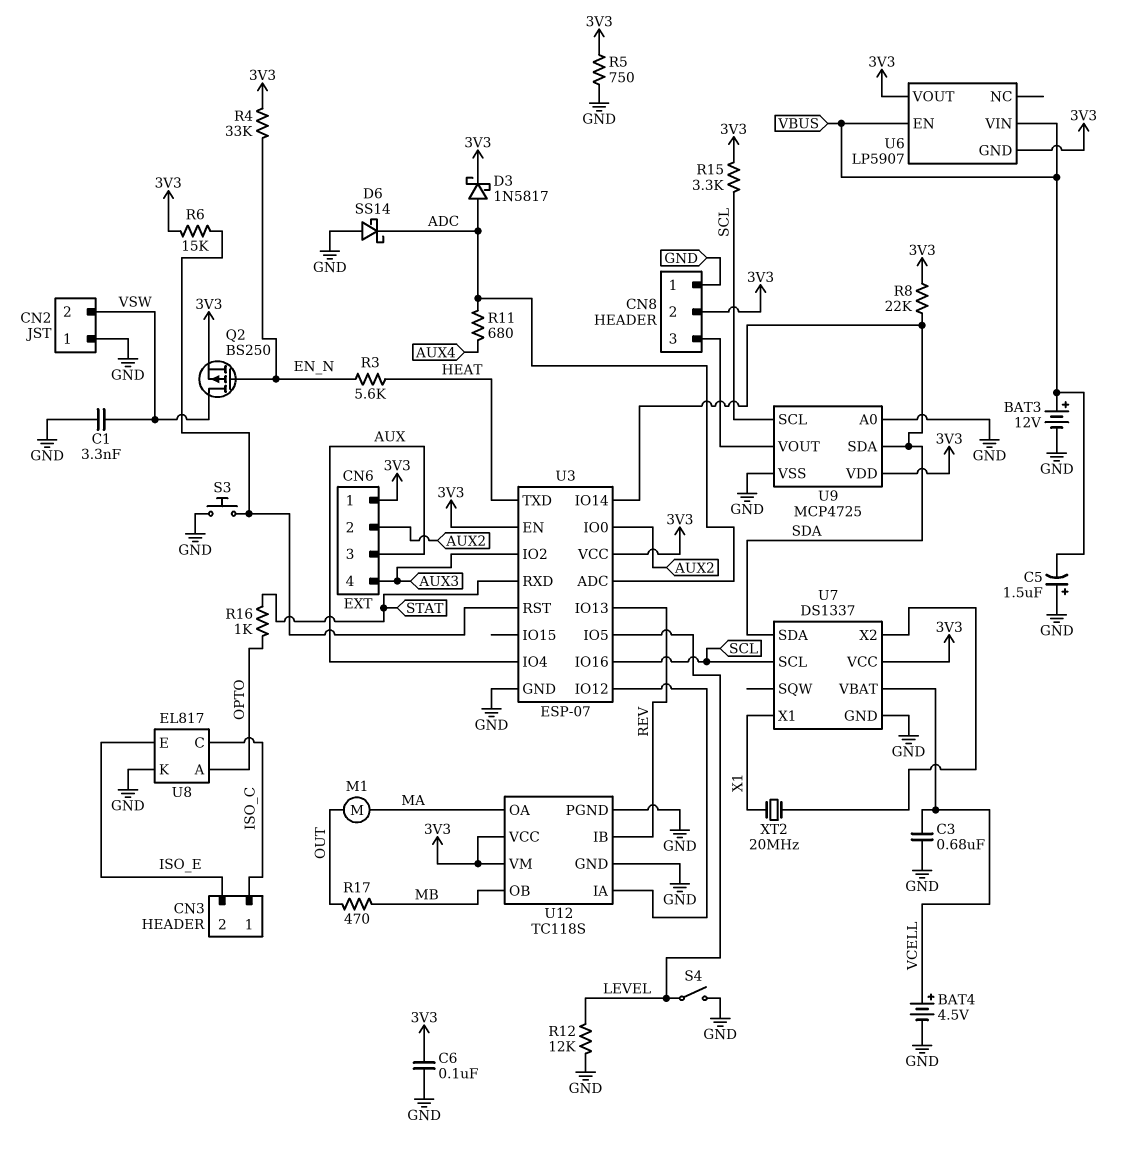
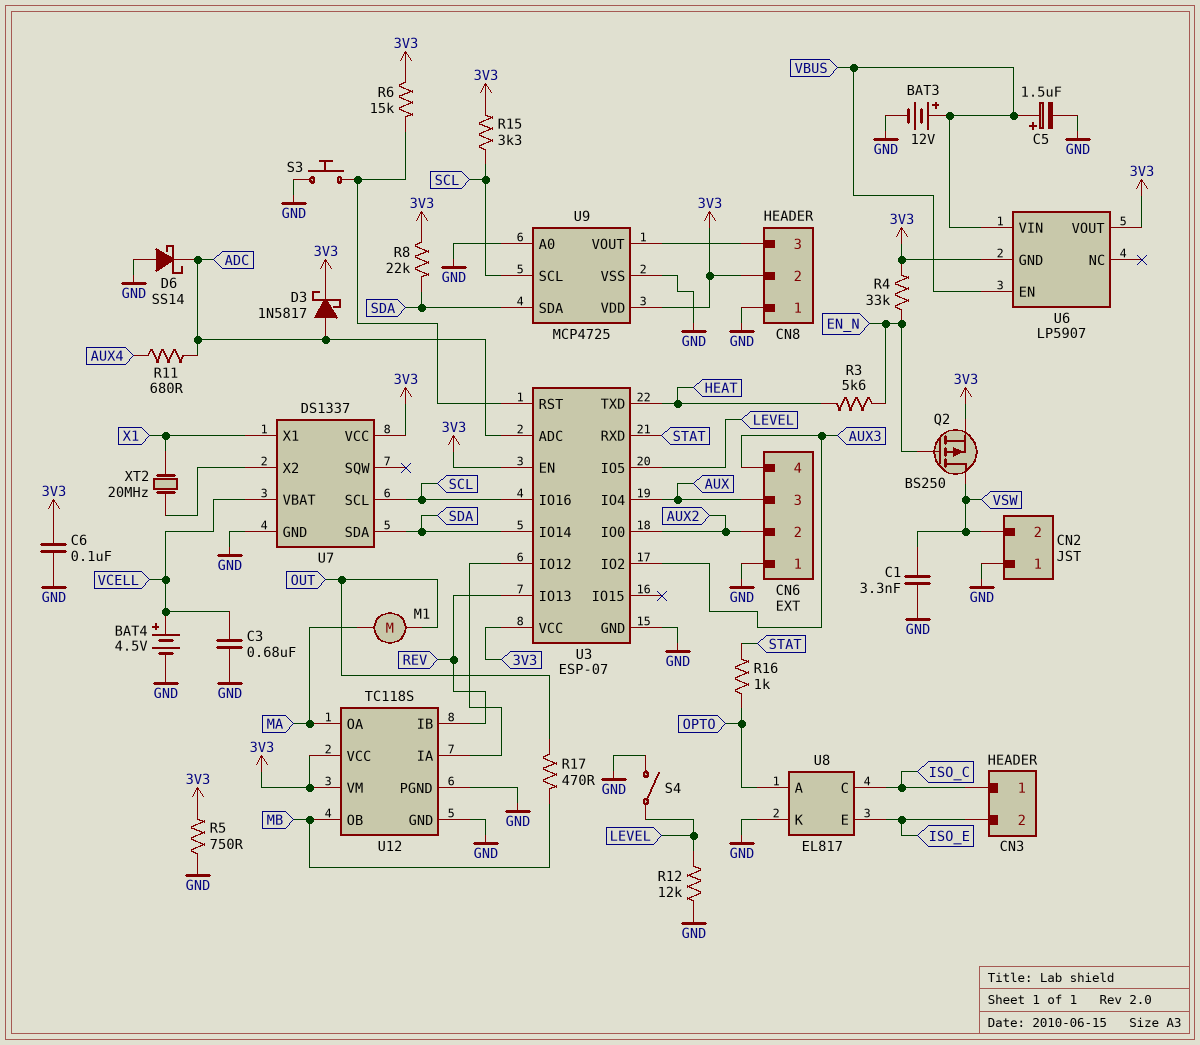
C5: 1.5uF (plus GND, minus VBUS) -> 1.5uF (plus VBUS, minus GND)
CN6 pin 1: 3V3 -> GND

